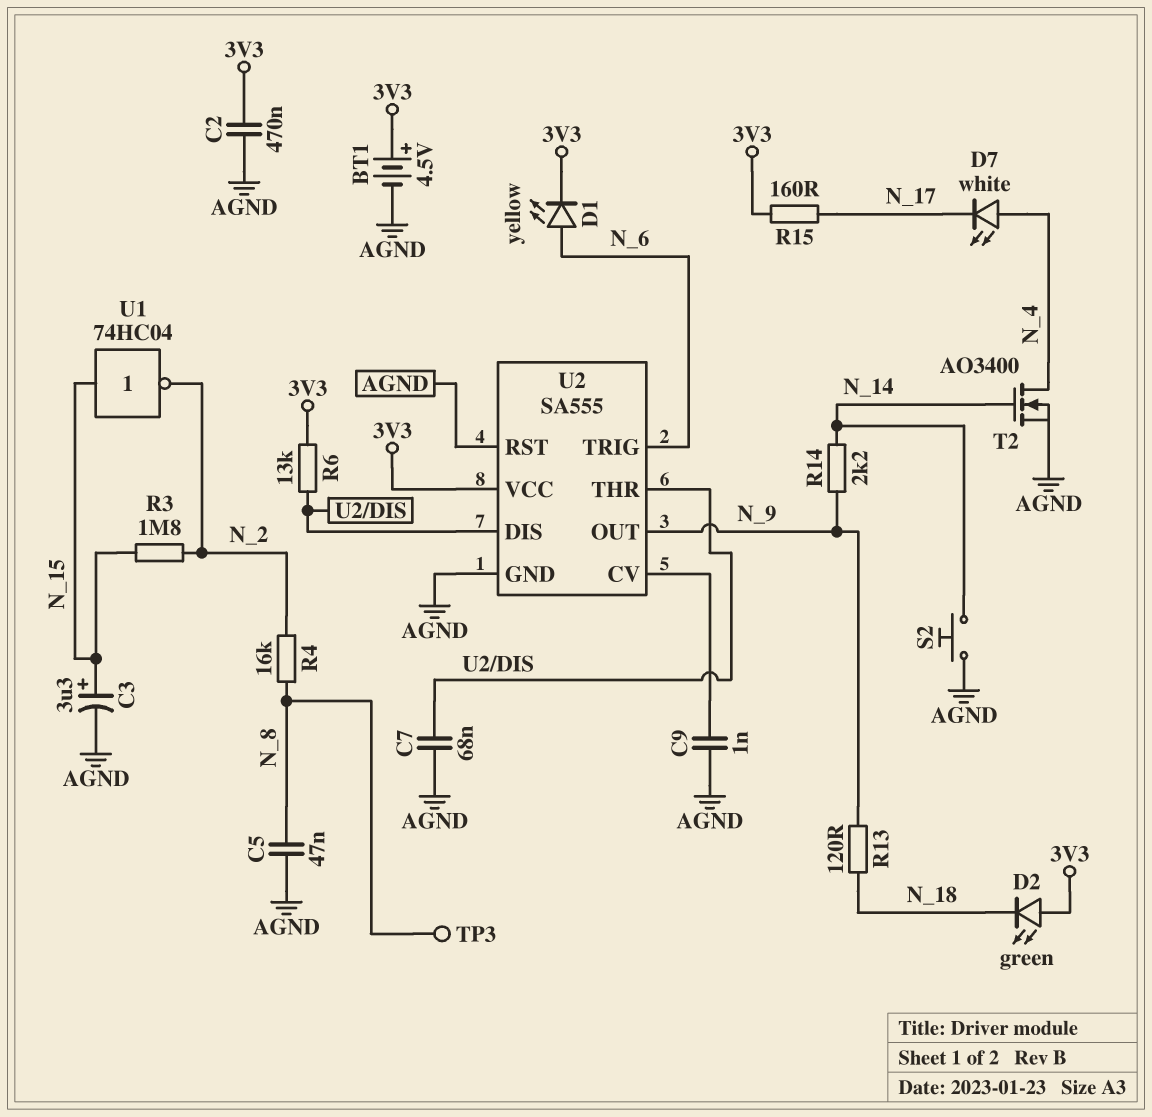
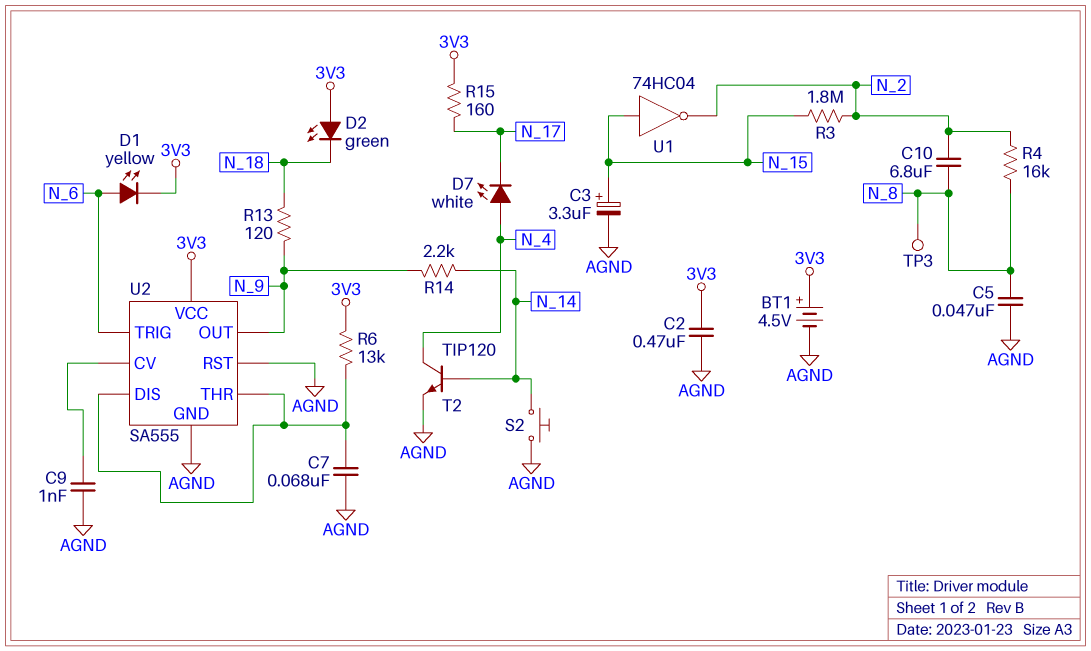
C10: none -> 6.8uF (N_2, N_8)
T2: NMOS AO3400 (G N_14, D N_4, S AGND) -> NPN TIP120 (B N_14, C N_4, E AGND)

